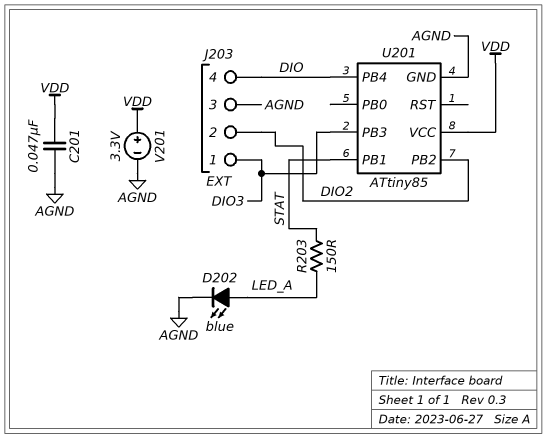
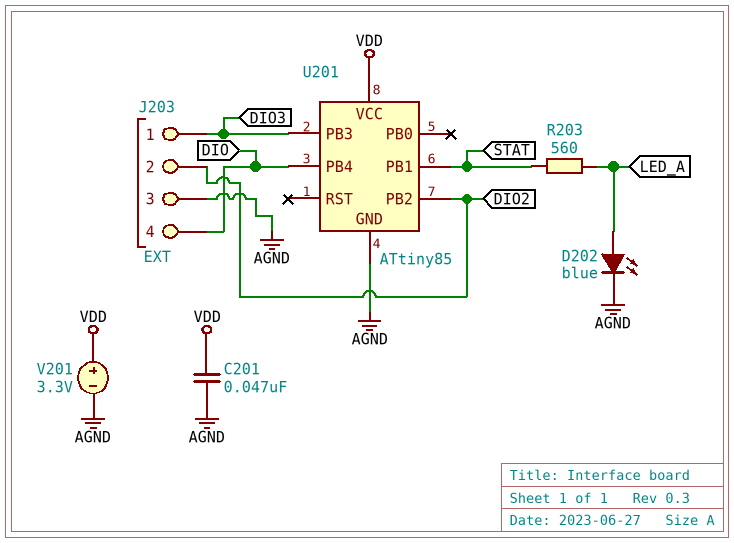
R203: 150 (LED_A, STAT) -> 560 (LED_A, STAT)

